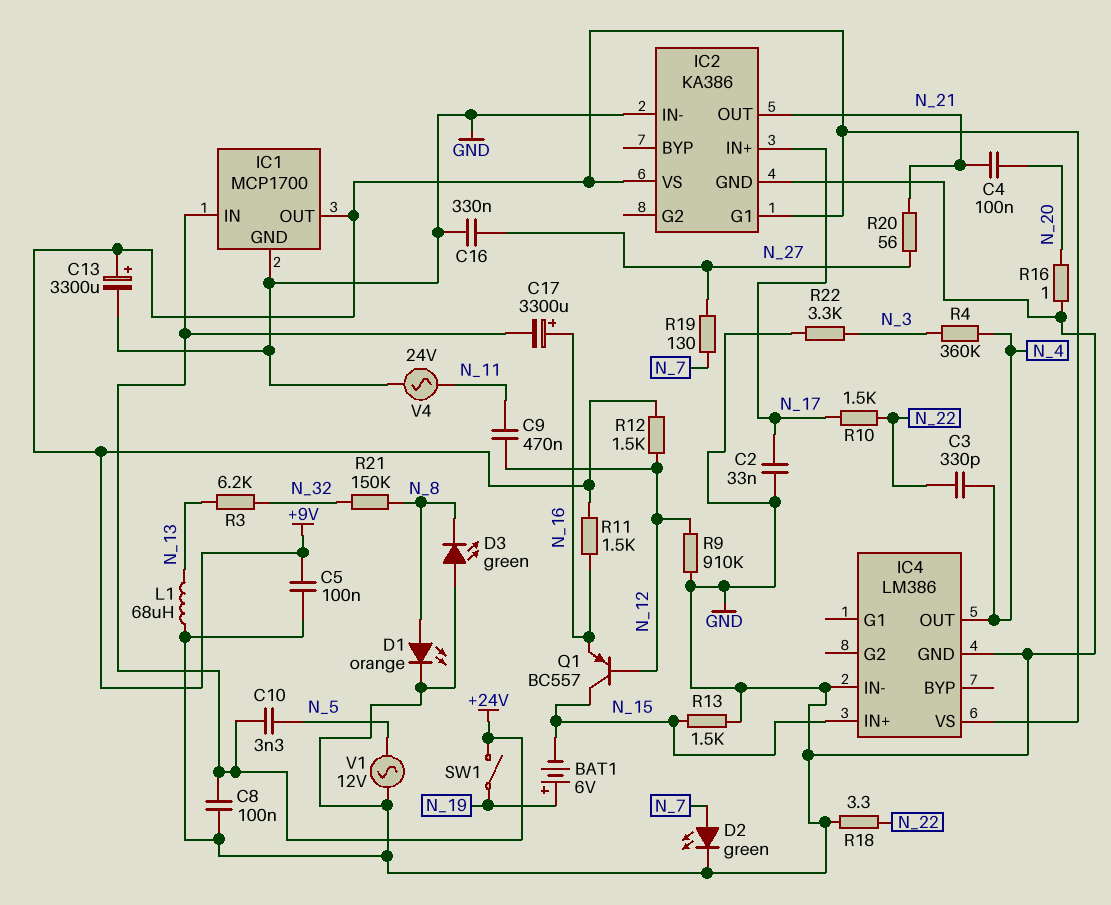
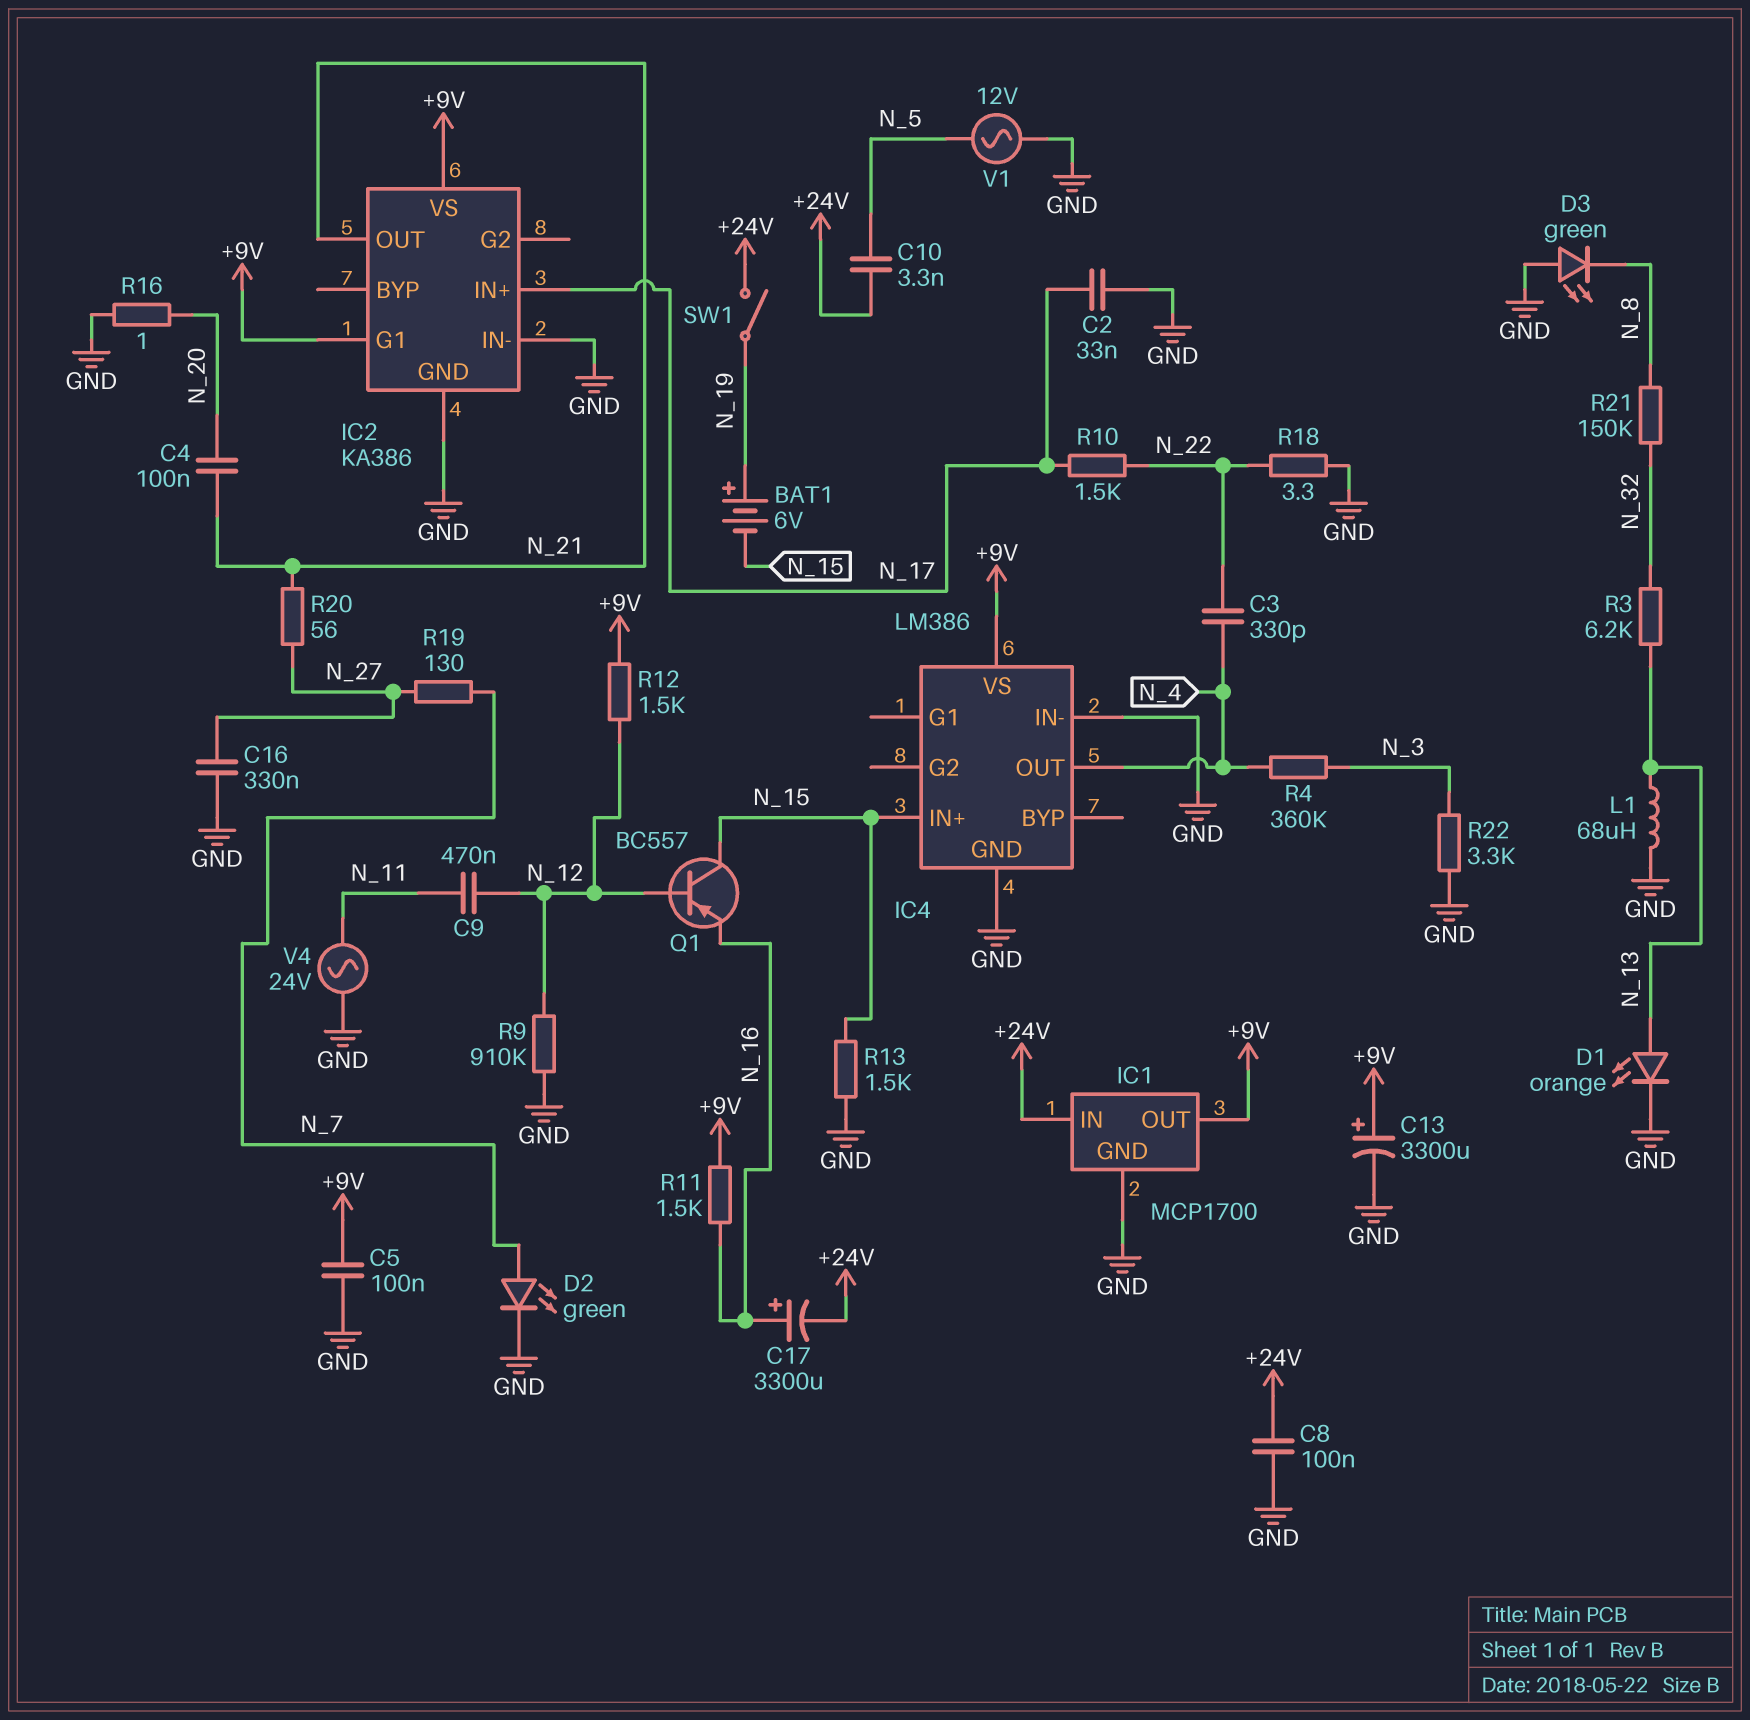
D1: LED orange (A N_8, K GND) -> LED orange (A N_13, K GND)

